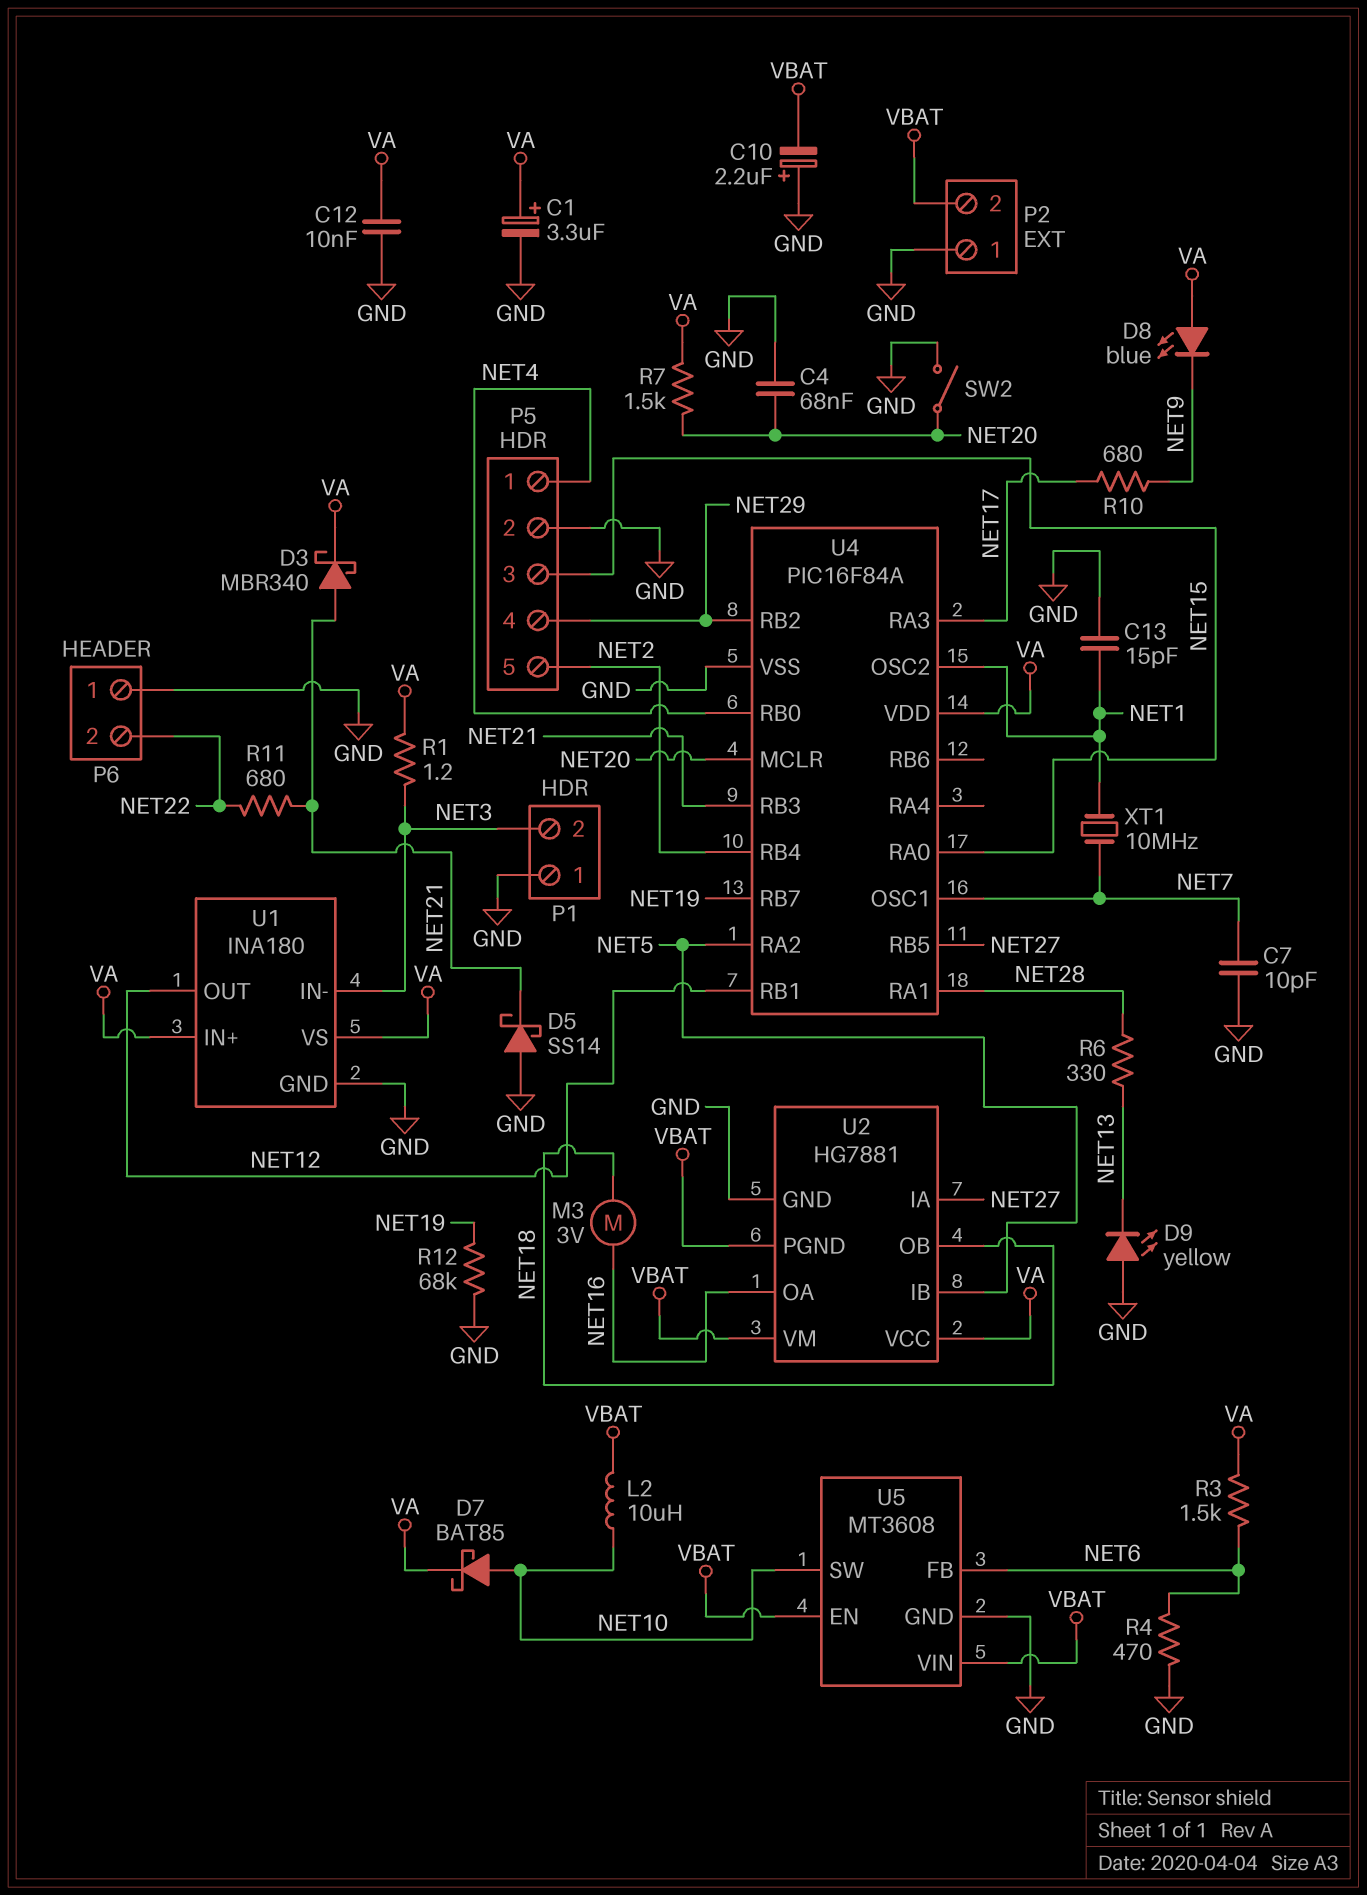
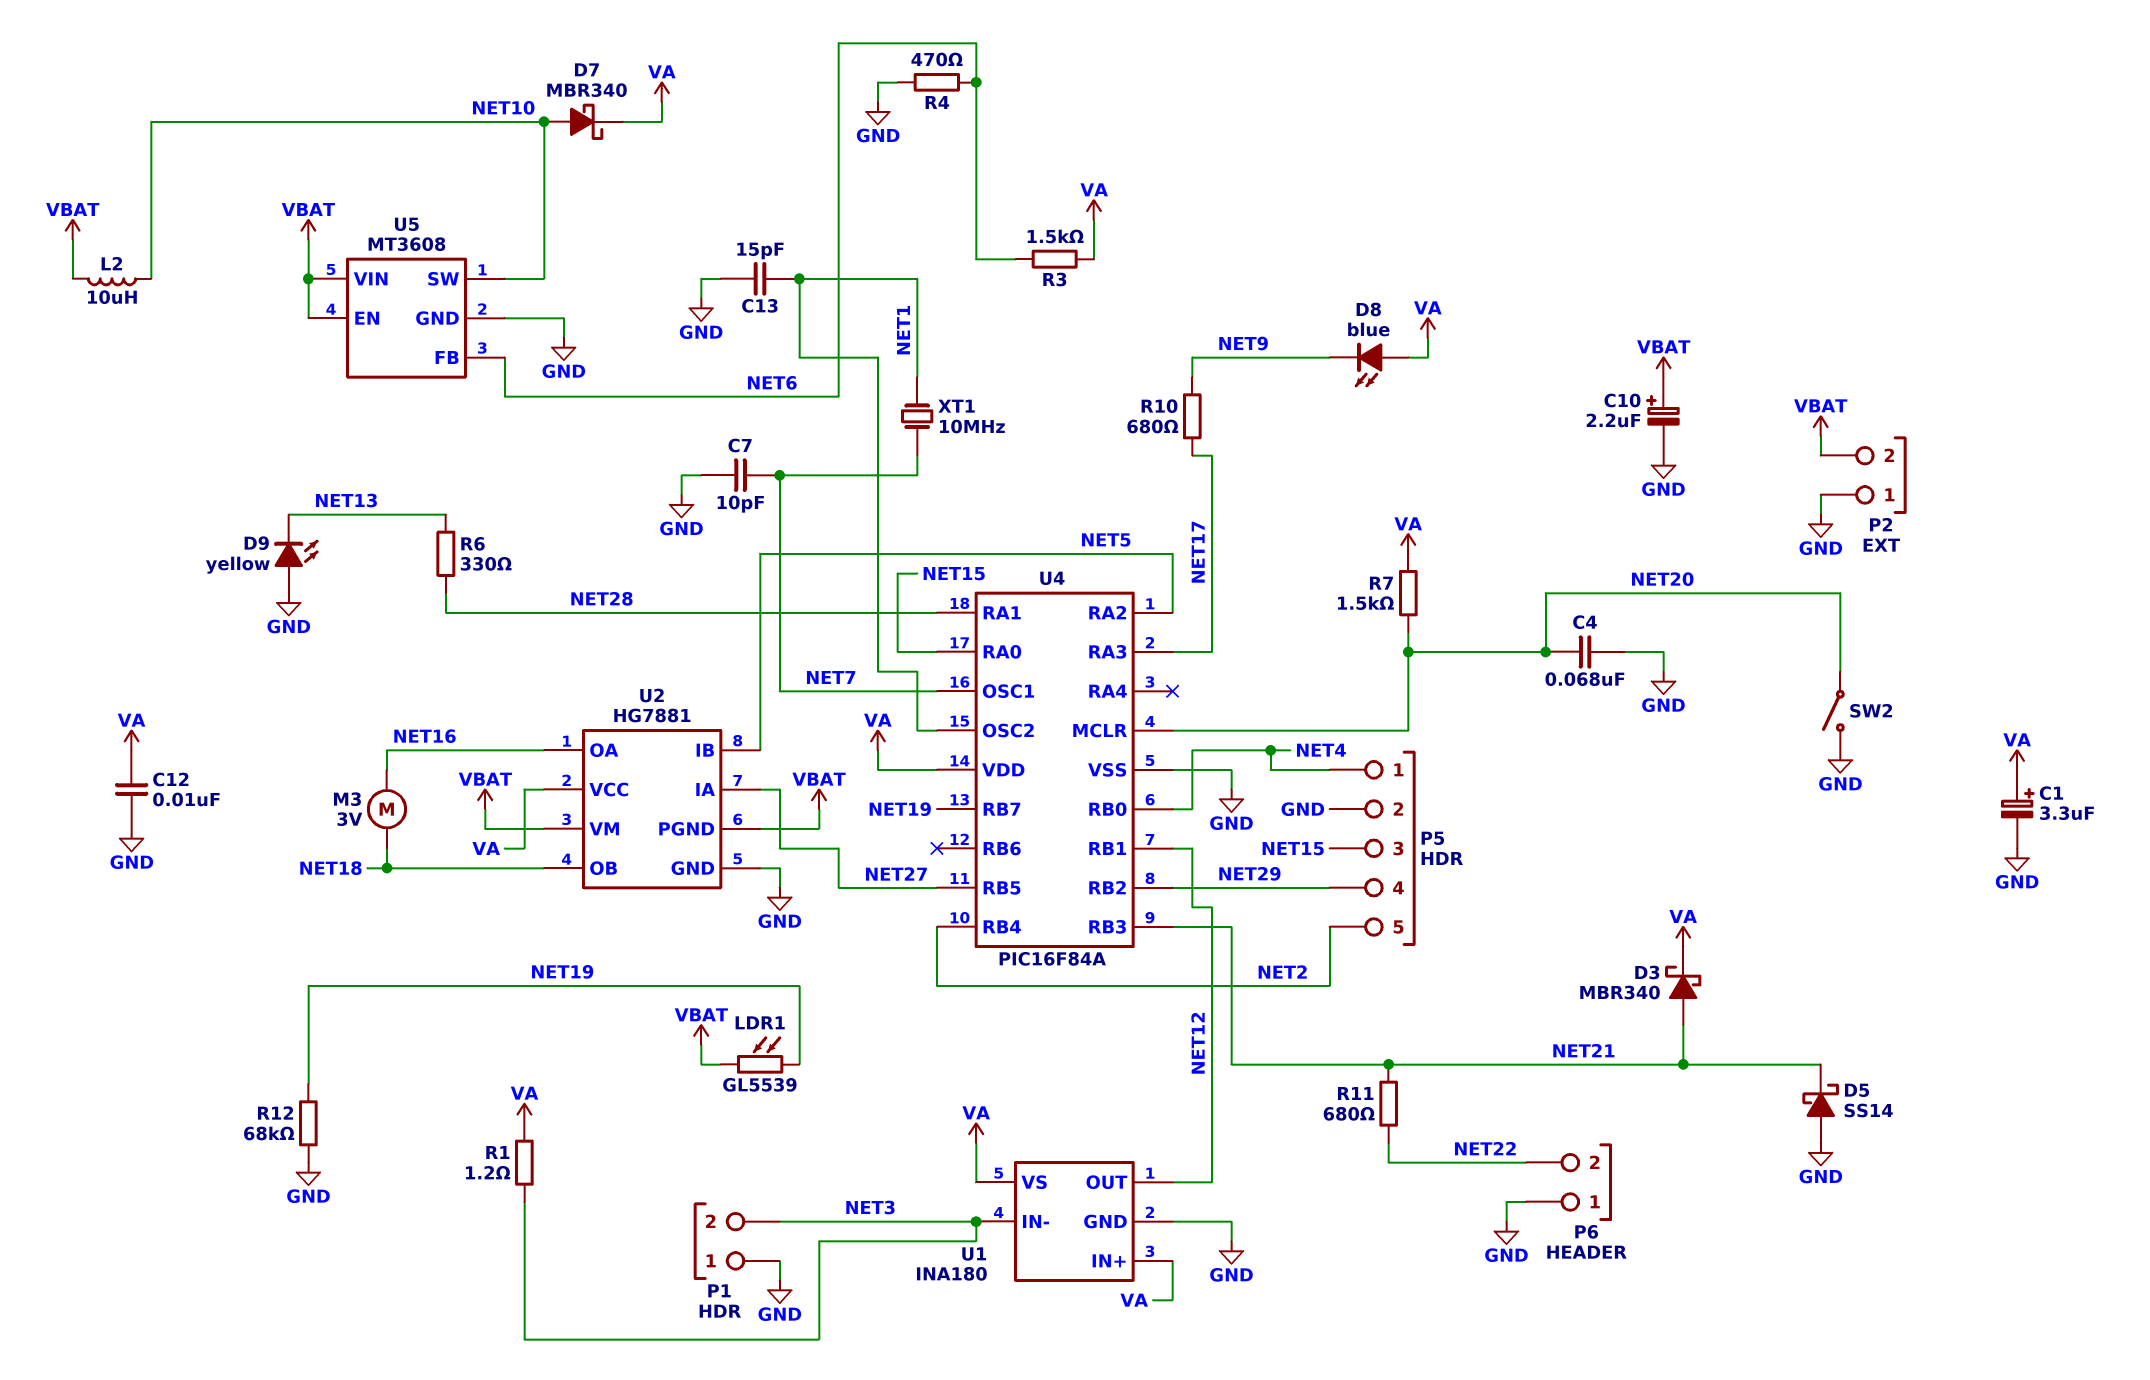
C10: 2.2uF (plus GND, minus VBAT) -> 2.2uF (plus VBAT, minus GND)
D7: schottky BAT85 (A NET10, K VA) -> schottky MBR340 (A NET10, K VA)
LDR1: none -> GL5539 (NET19, VBAT)

